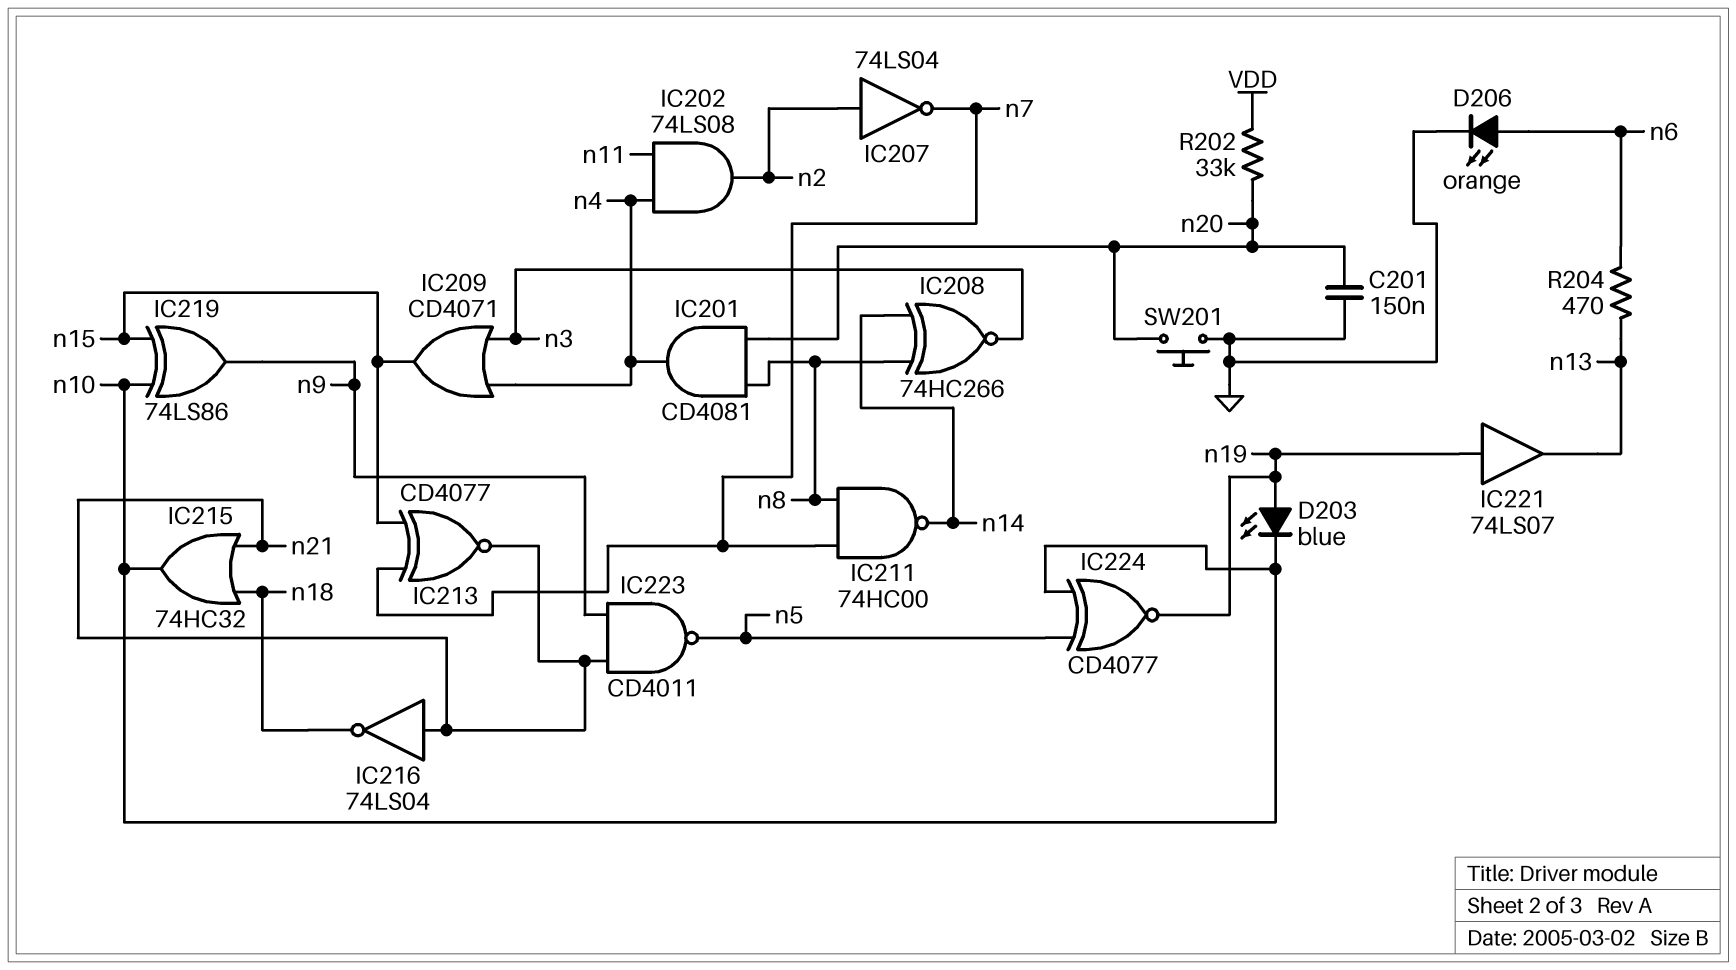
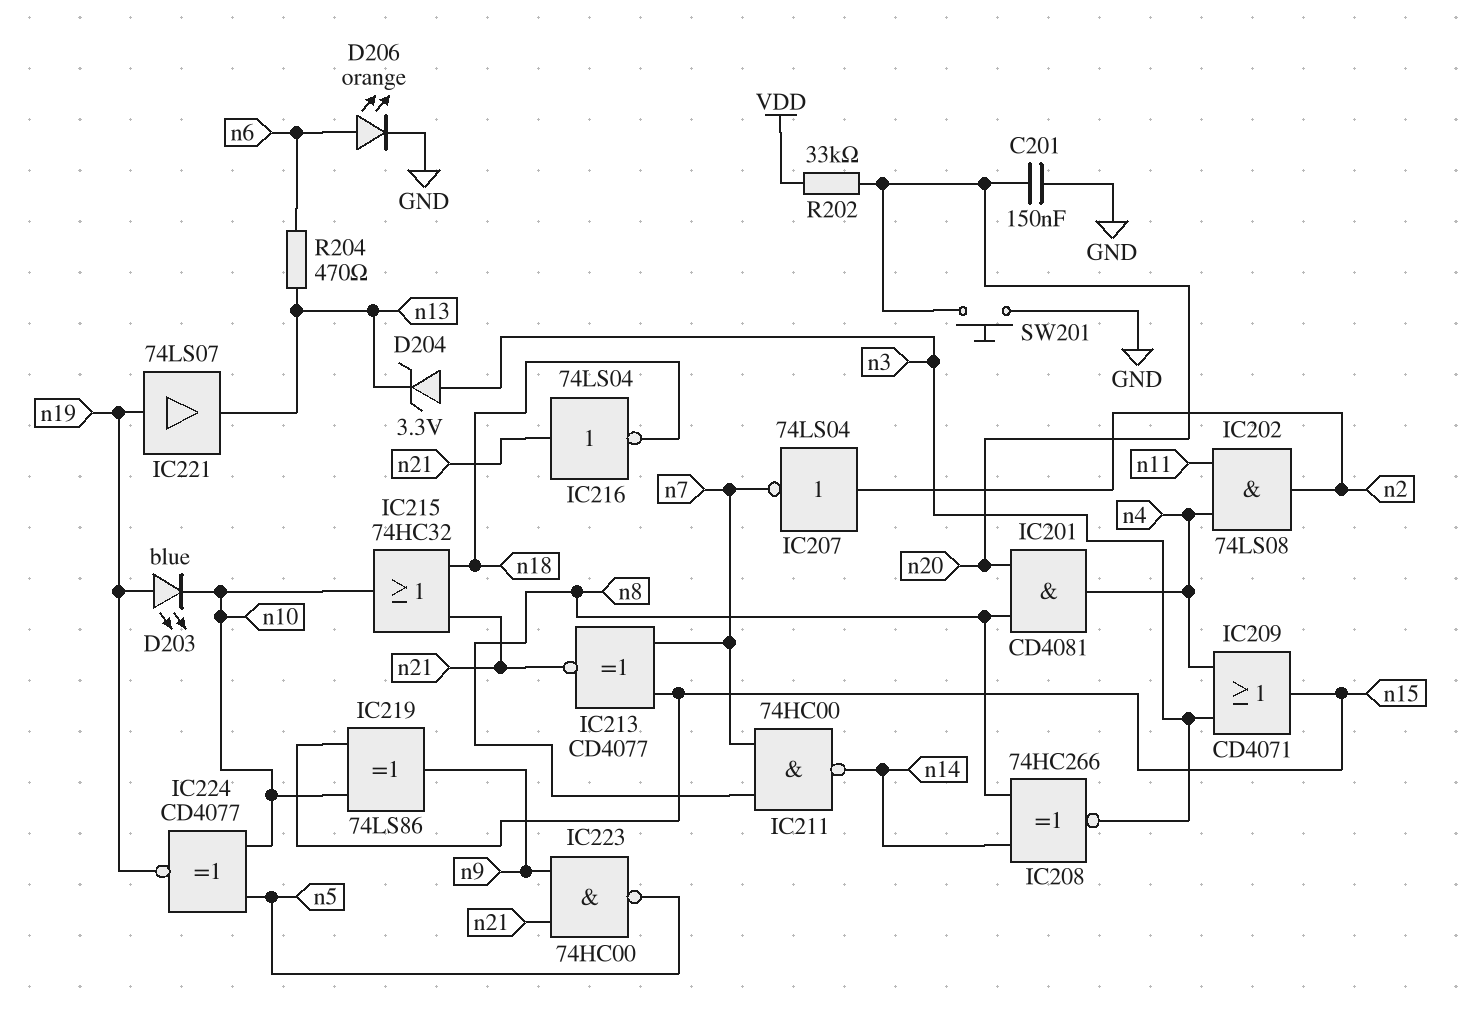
D204: none -> zener 3.3V (A n3, K n13)
IC223: NAND CD4011 (in n9, in n21, out n5) -> NAND 74HC00 (in n9, in n21, out n5)

